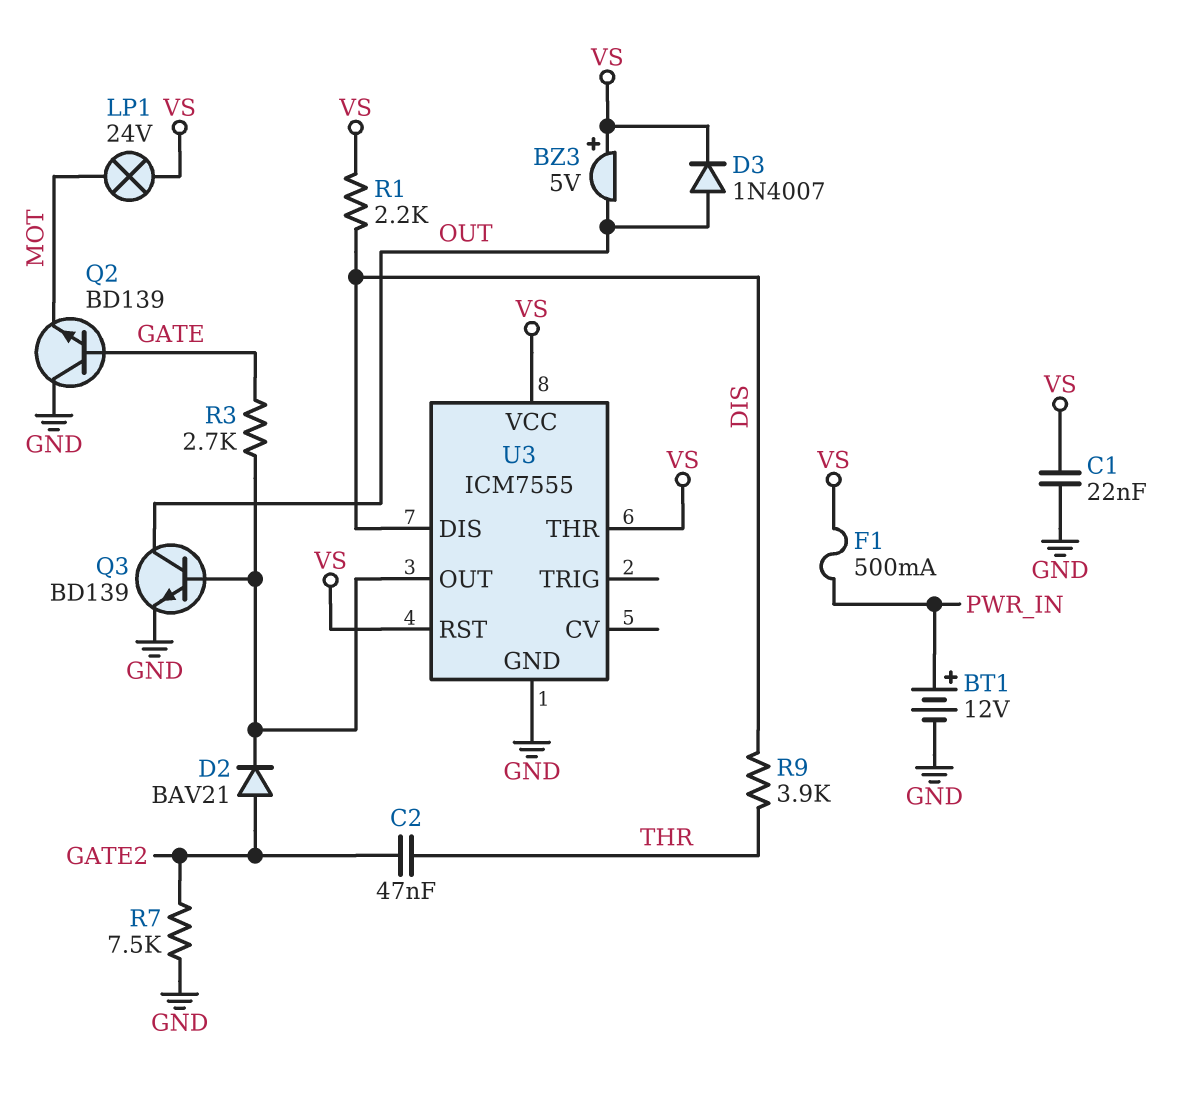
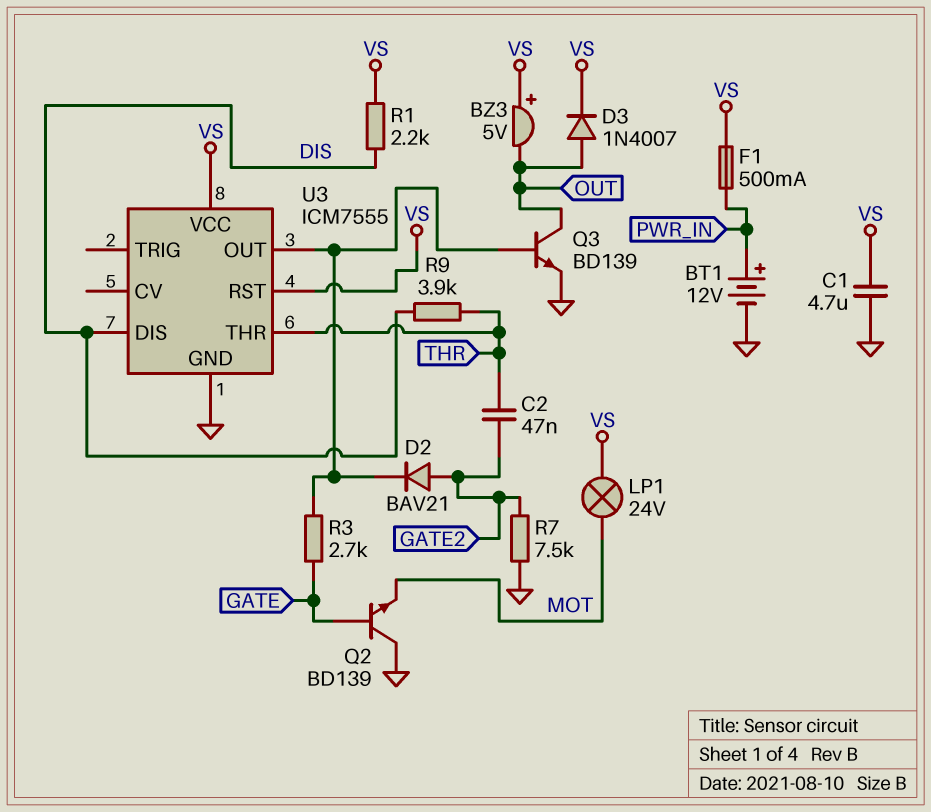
C1: 22nF (GND, VS) -> 4.7uF (GND, VS)
U3 pin THR: VS -> THR

